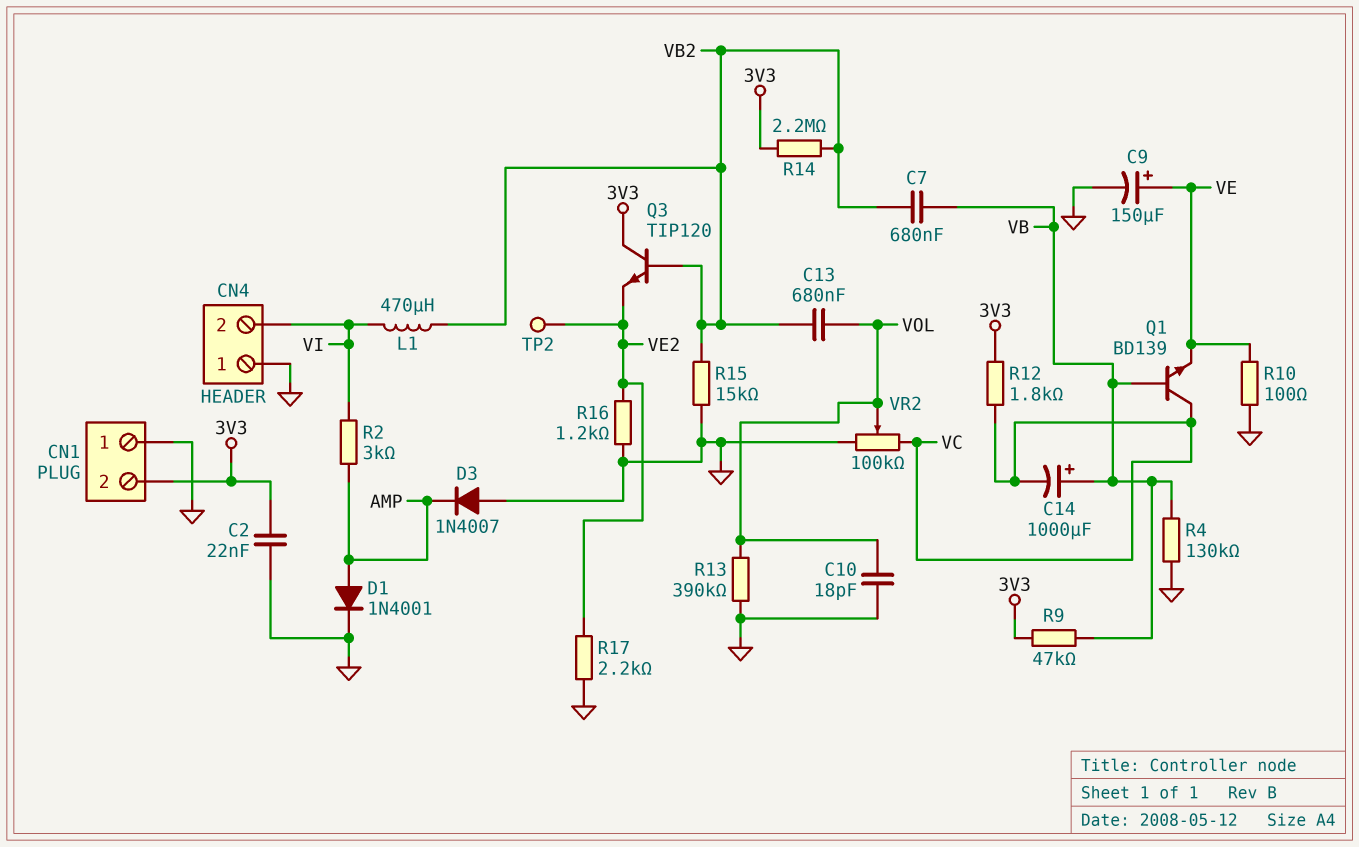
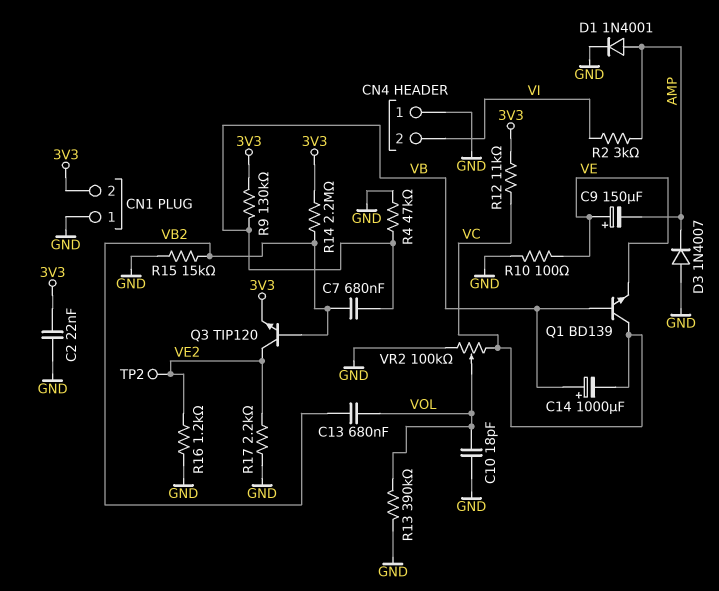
C9: 150uF (plus VE, minus GND) -> 150uF (plus VE, minus AMP)
L1: 470uH (VB2, VI) -> none
Q3: NPN TIP120 (B VB2, C 3V3, E VE2) -> NPN TIP120 (B VB2, C VE2, E 3V3)
R4: 130k (GND, VB) -> 47k (GND, VB)
R9: 47k (3V3, VB) -> 130k (3V3, VB)
R12: 1.8k (3V3, VC) -> 11k (3V3, VC)

